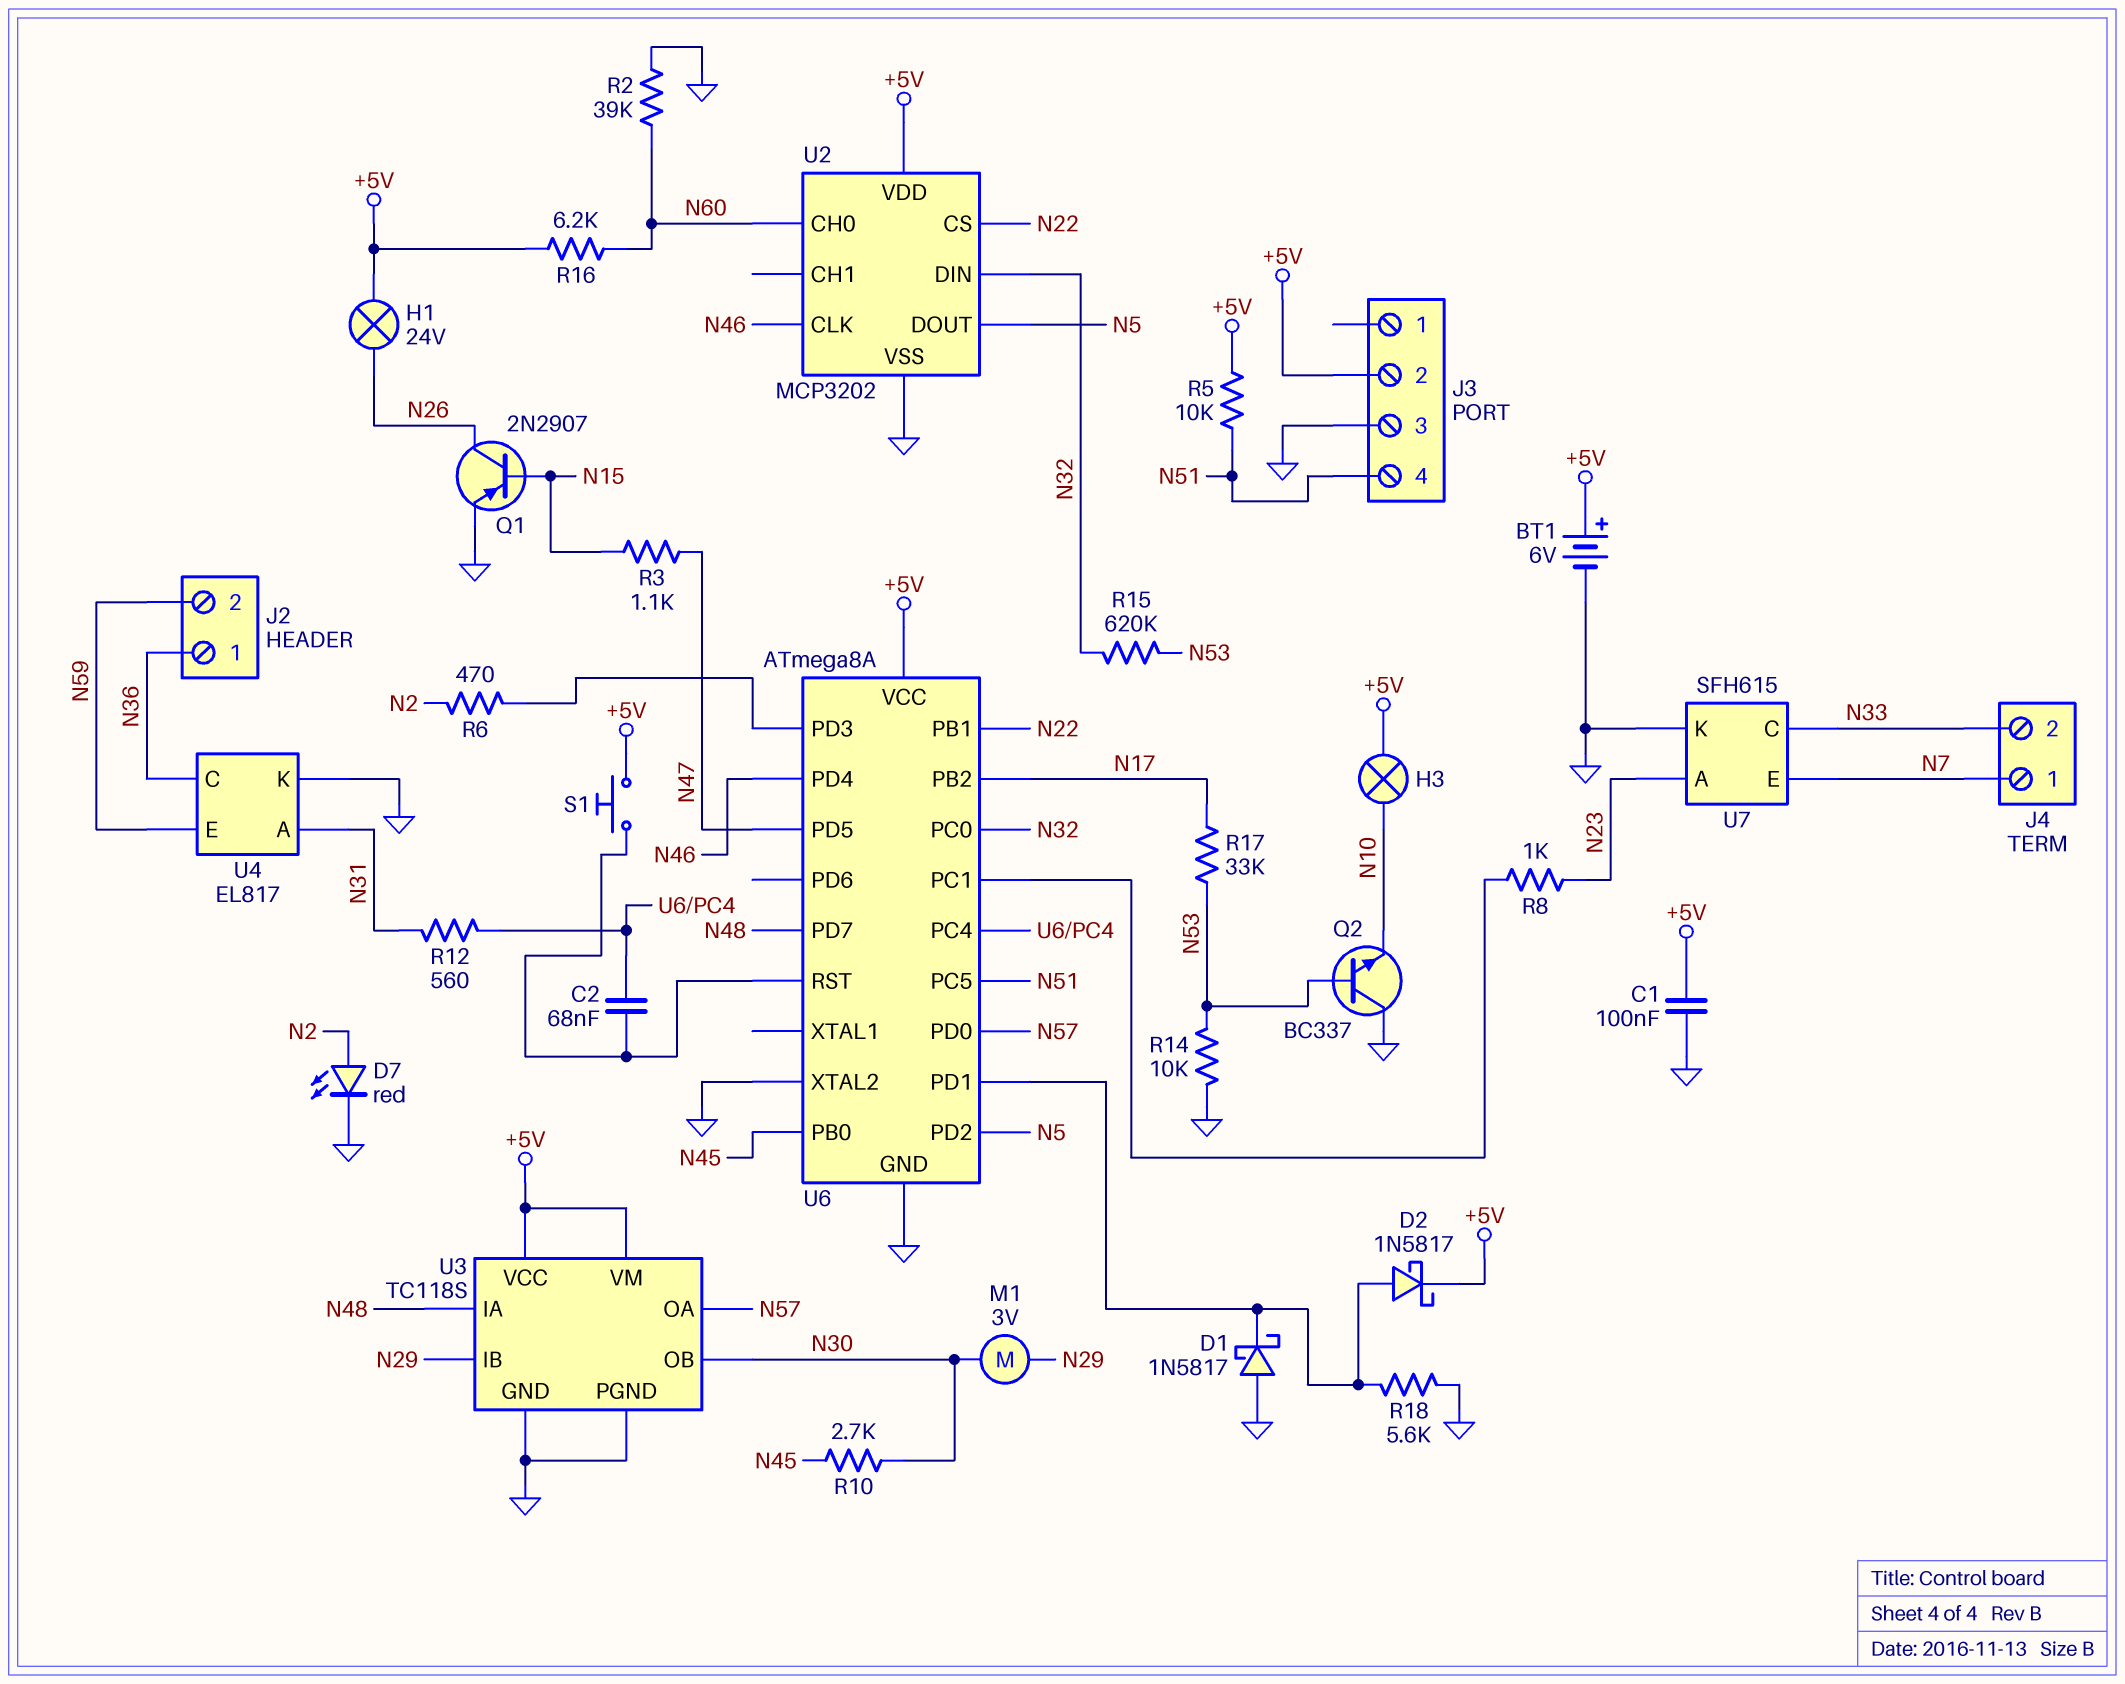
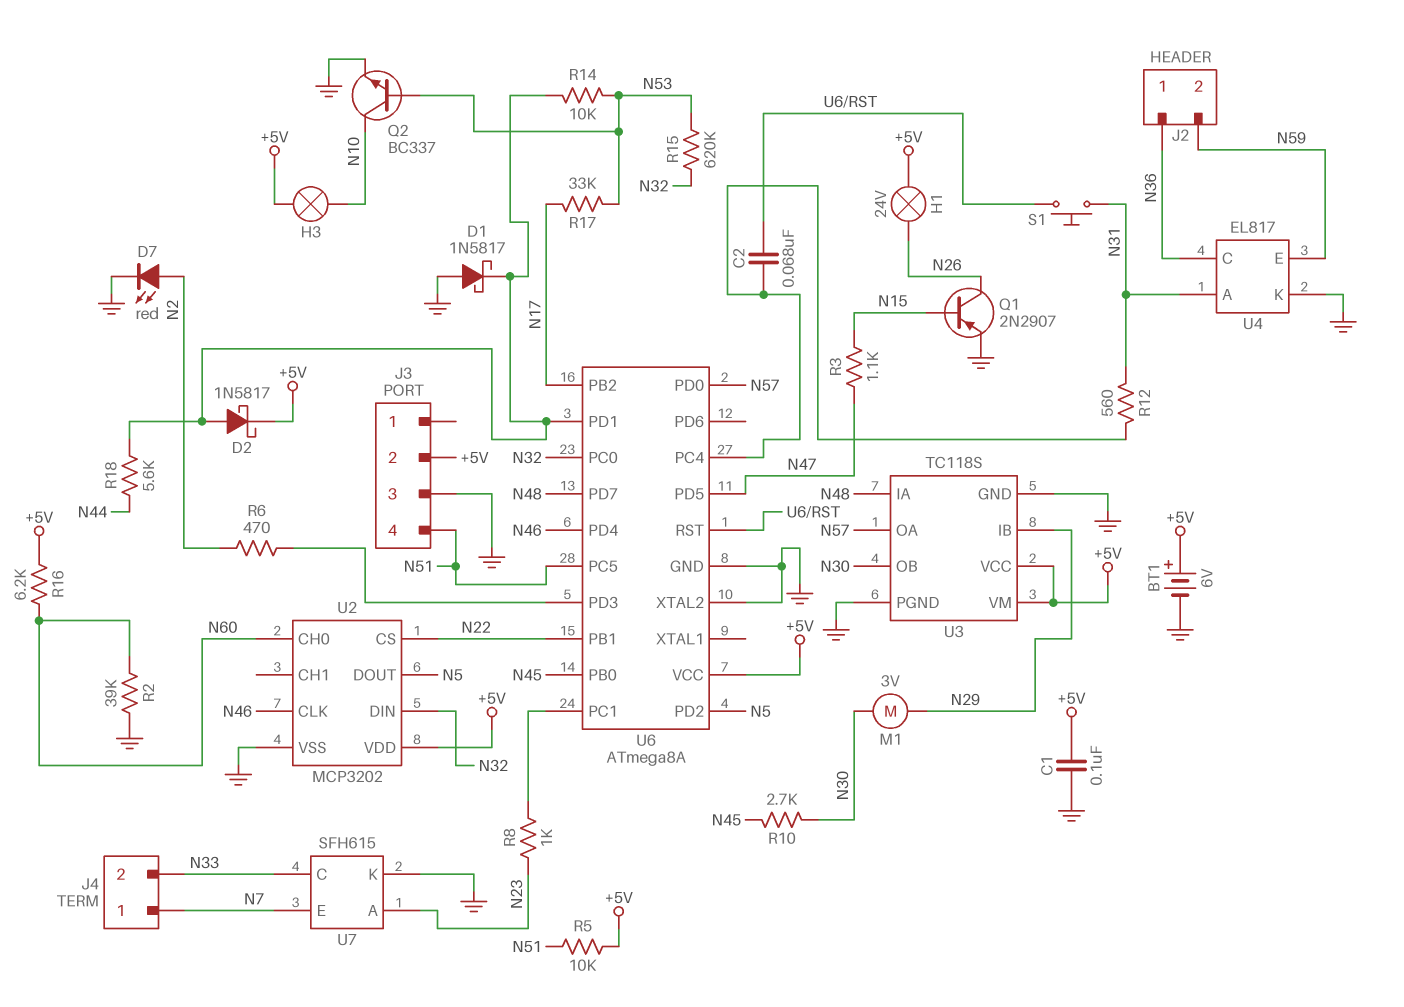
Q2: NPN BC337 (B N53, C GND, E N10) -> NPN BC337 (B N53, C N10, E GND)
R14: 10k (GND, N53) -> 10k (N53, U6/PD1)
R18: 5.6k (GND, U6/PD1) -> 5.6k (N44, U6/PD1)
S1: button (+5V, U6/RST) -> button (N31, U6/RST)

